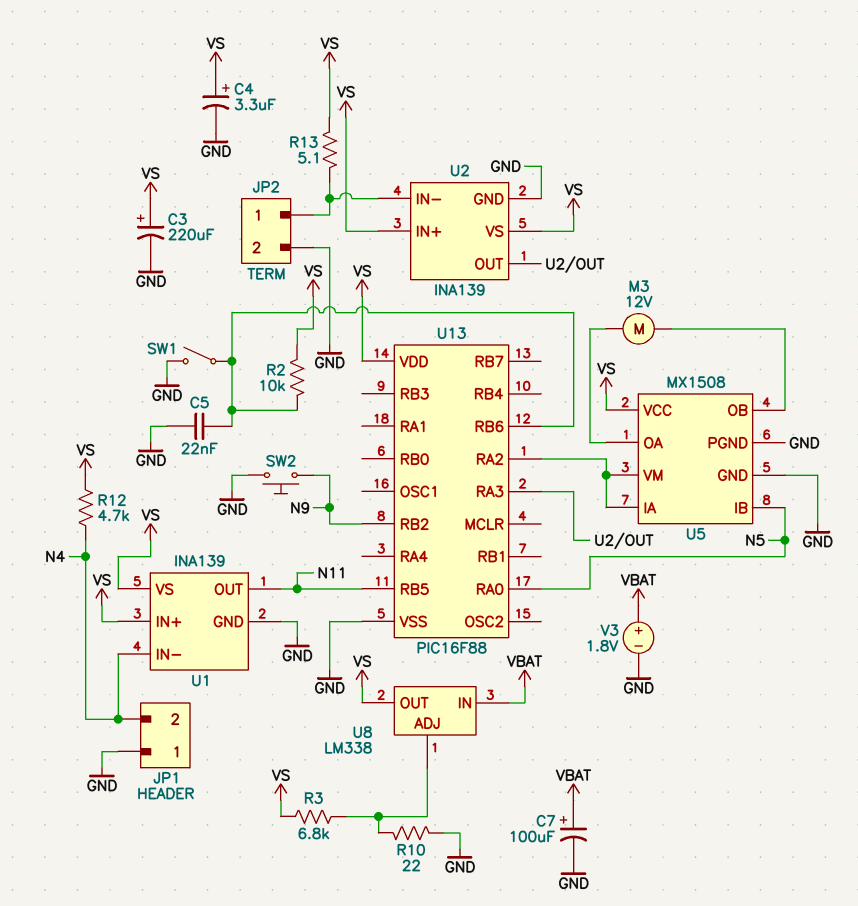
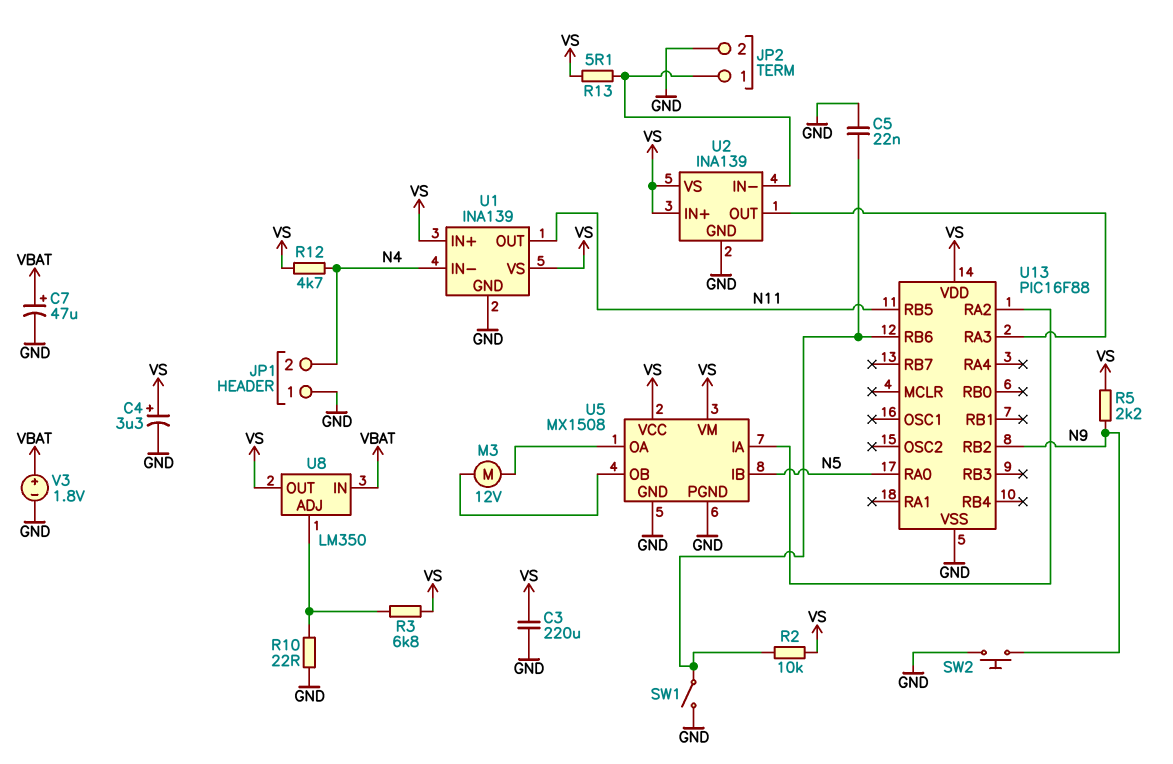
C3: 220uF (plus VS, minus GND) -> 220uF (GND, VS)
C7: 100uF (plus VBAT, minus GND) -> 47uF (plus VBAT, minus GND)
R5: none -> 2.2k (N9, VS)
U5 pin VM: U5/IA -> VS
U8: LM338 -> LM350

